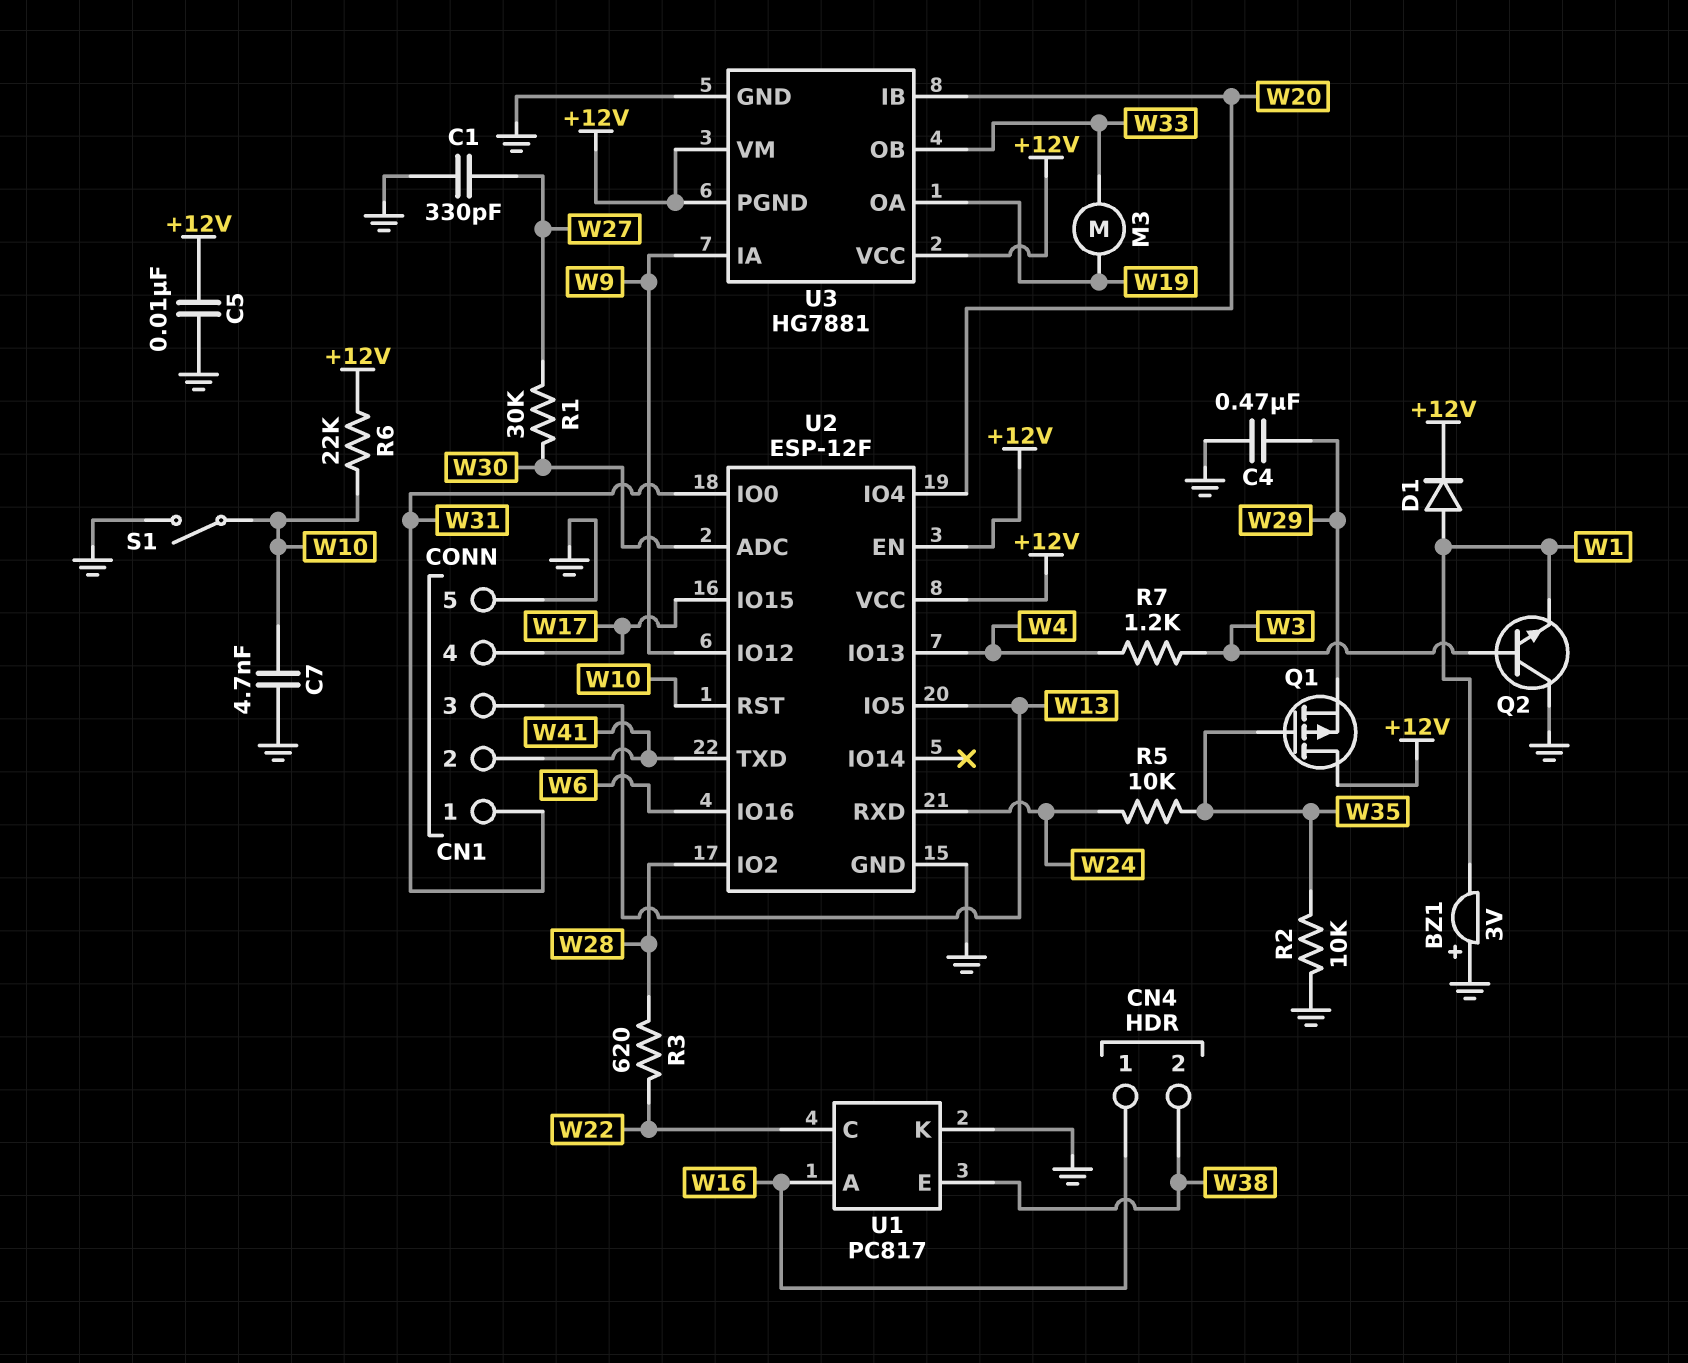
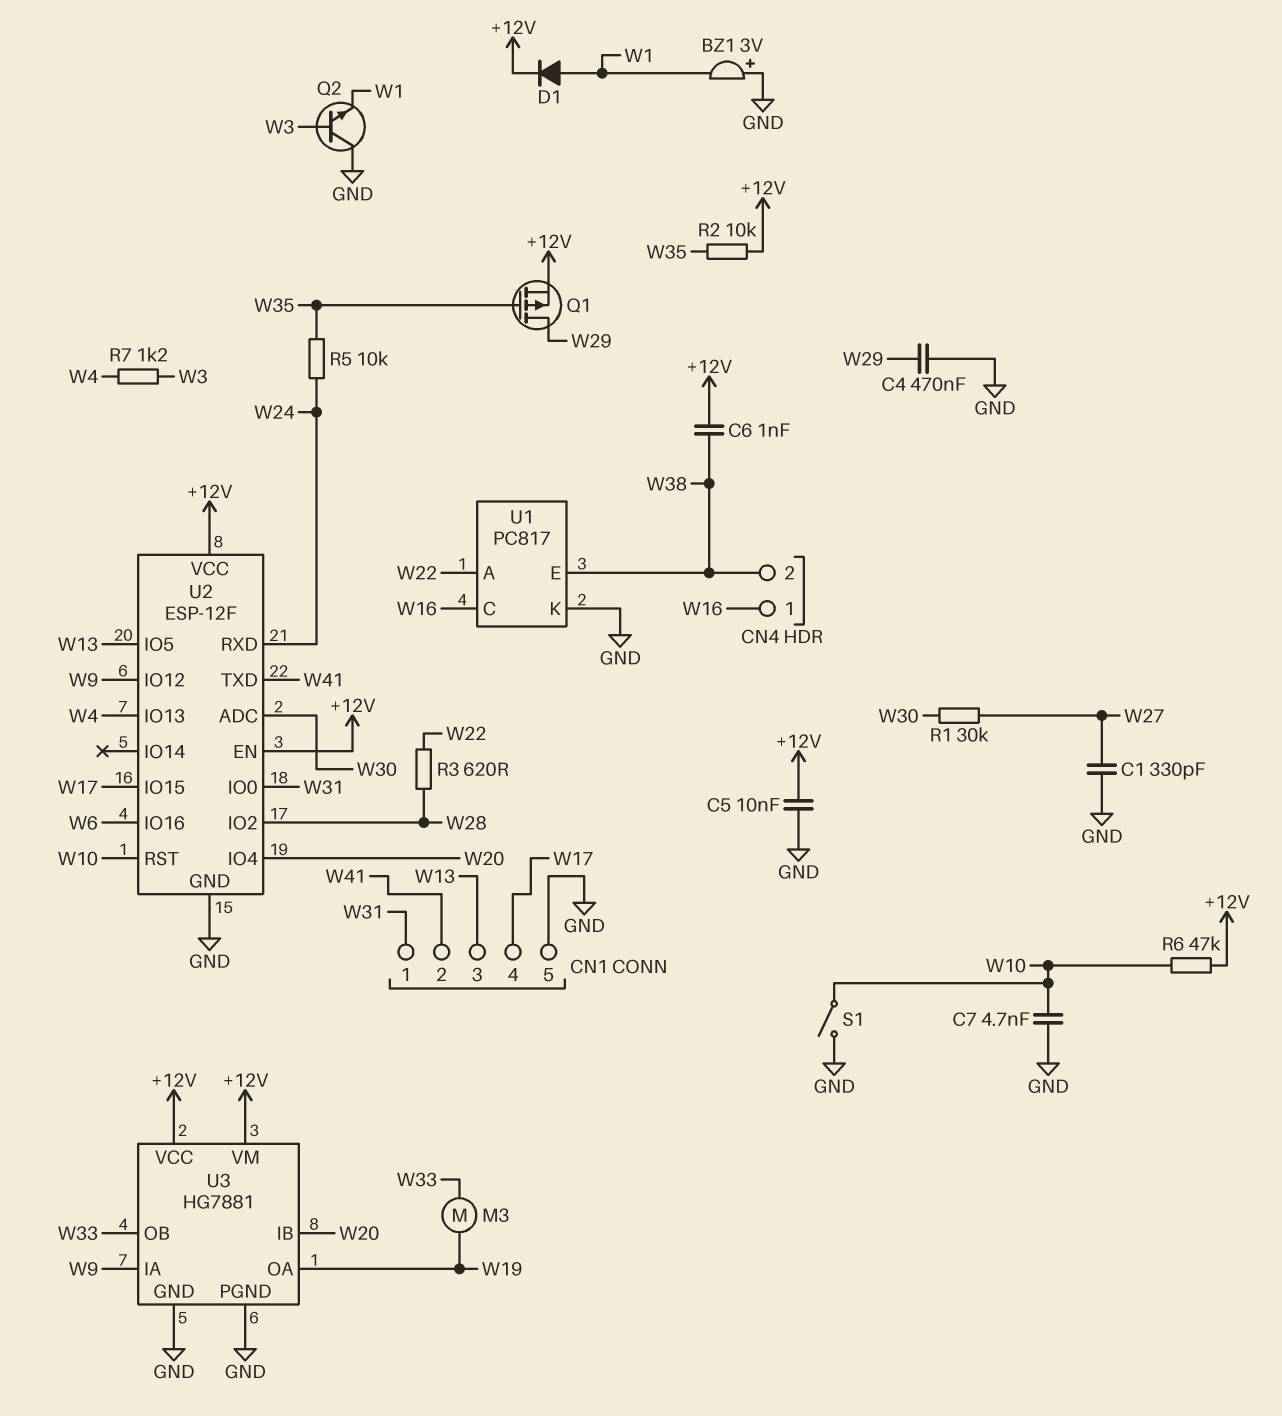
C6: none -> 1nF (+12V, W38)
Q1: PMOS (G W35, D +12V, S W29) -> PMOS (G W35, D W29, S +12V)
R2: 10k (GND, W35) -> 10k (+12V, W35)
R6: 22k (+12V, W10) -> 47k (+12V, W10)
U1 pin A: W16 -> W22
U1 pin C: W22 -> W16
U3 pin PGND: +12V -> GND

